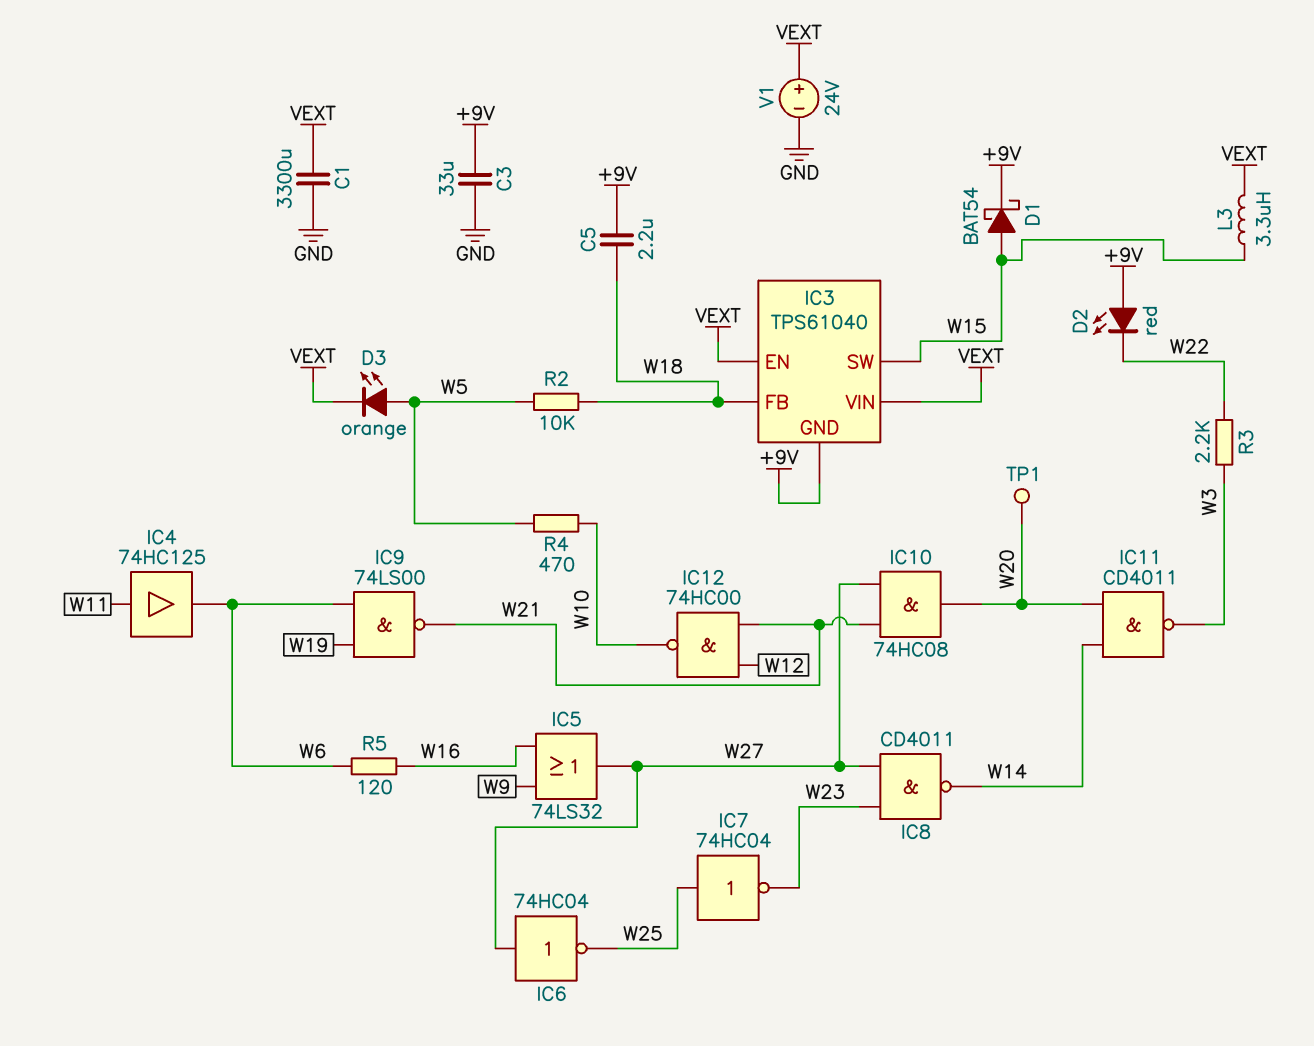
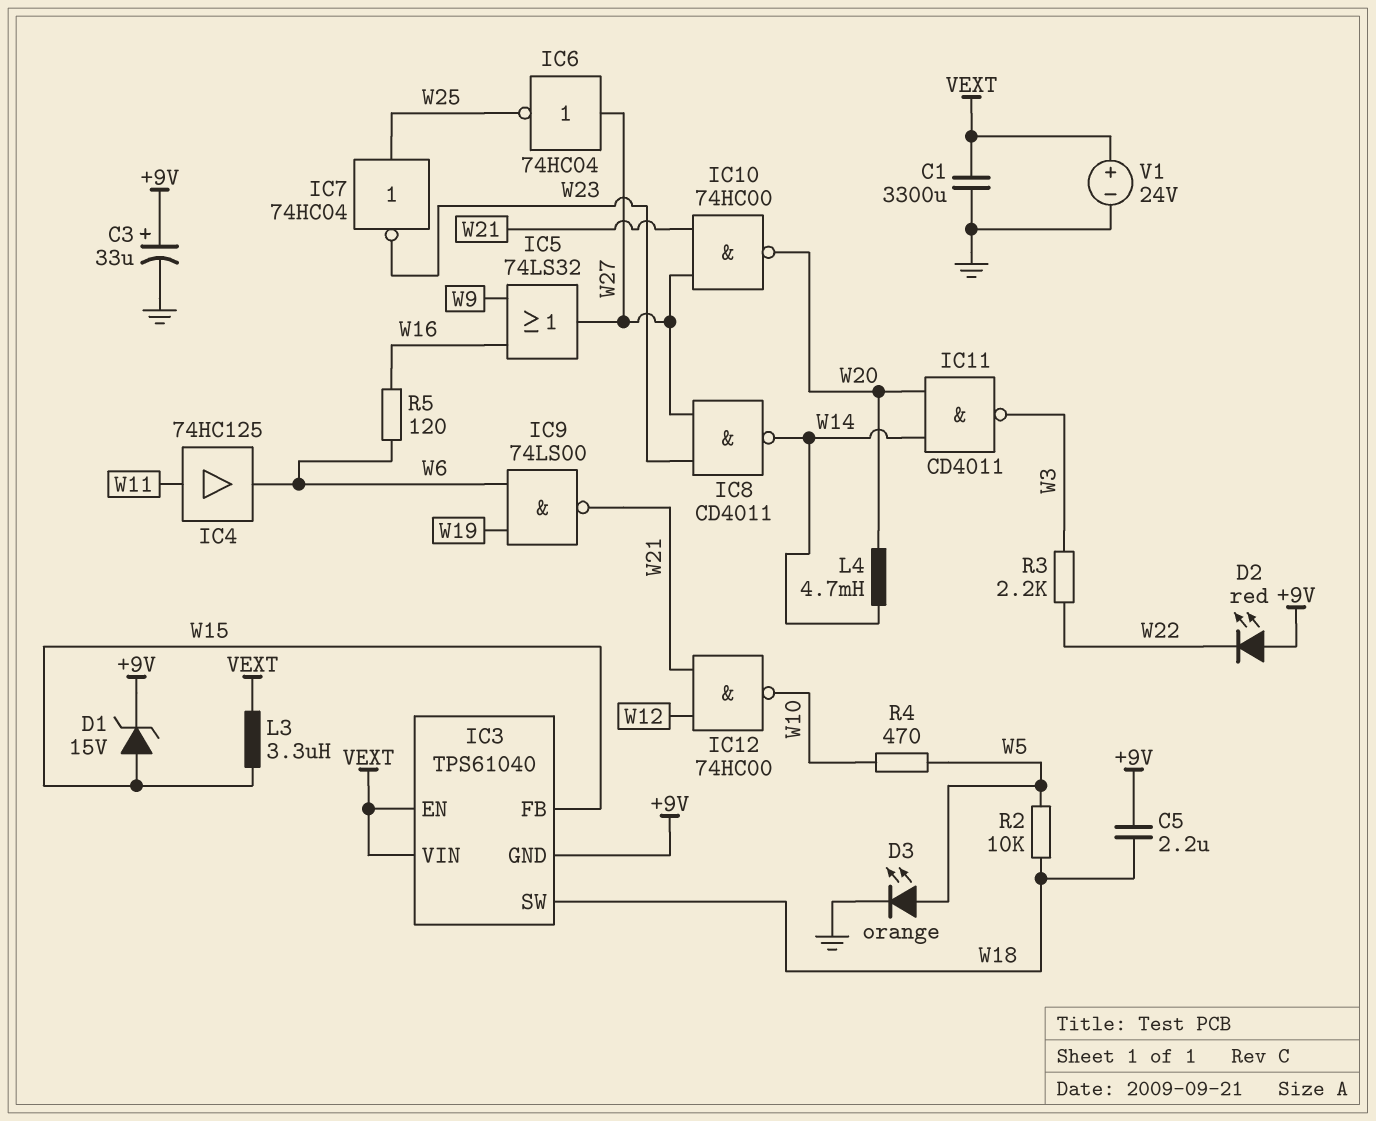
C3: 33uF (+9V, GND) -> 33uF (plus +9V, minus GND)
D1: schottky BAT54 (A W15, K +9V) -> zener 15V (A W15, K +9V)
D3: LED orange (A W5, K VEXT) -> LED orange (A W5, K GND)
IC3 pin FB: W18 -> W15
IC3 pin SW: W15 -> W18
IC10: AND 74HC08 (in W21, in W27, out W20) -> NAND 74HC00 (in W21, in W27, out W20)
L4: none -> 4.7mH (W14, W20)
TP1: test point (W20) -> none

